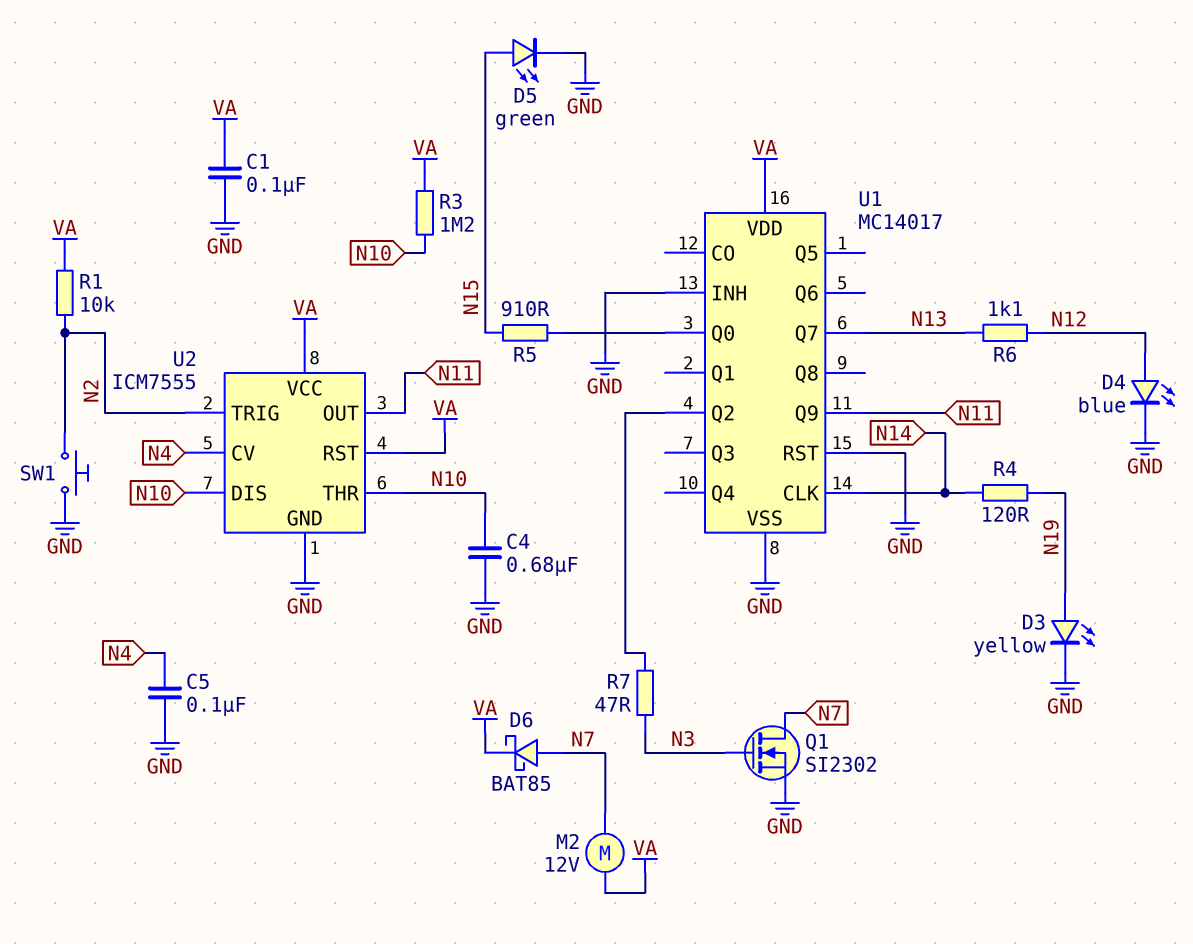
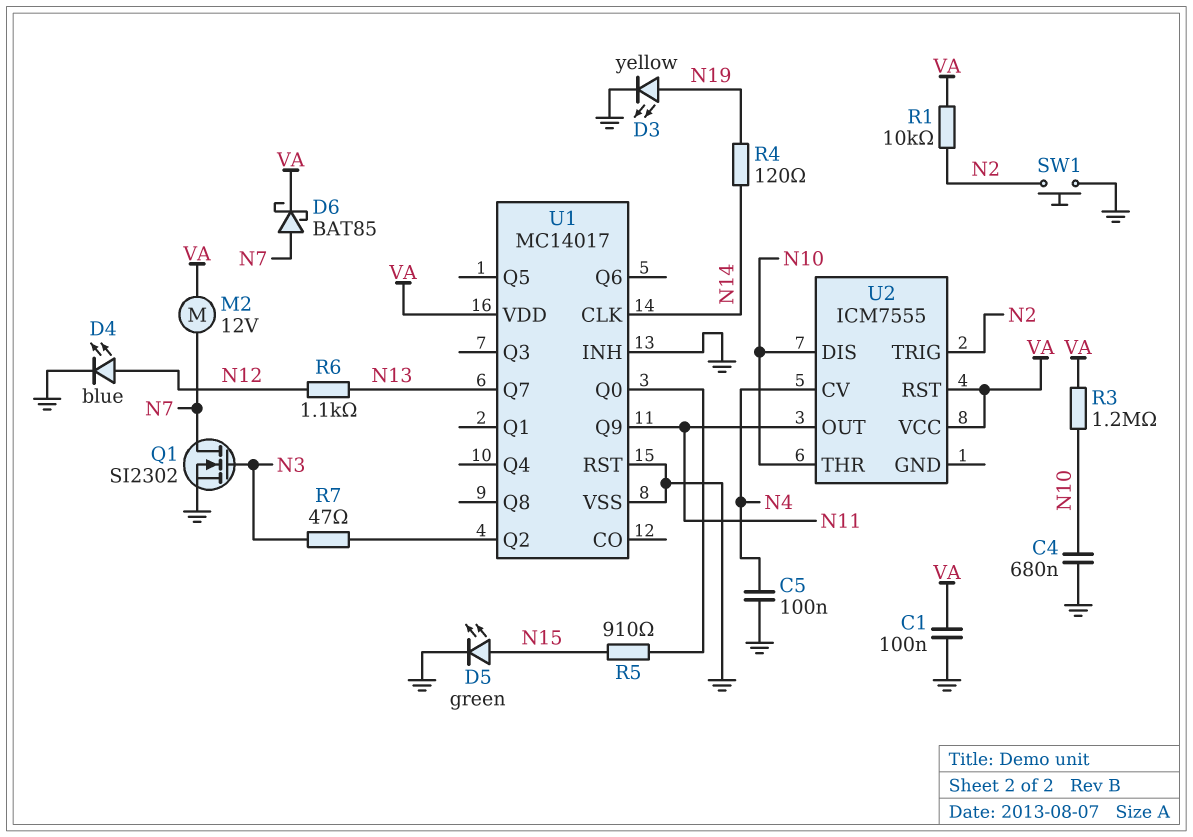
U2 pin GND: GND -> none

